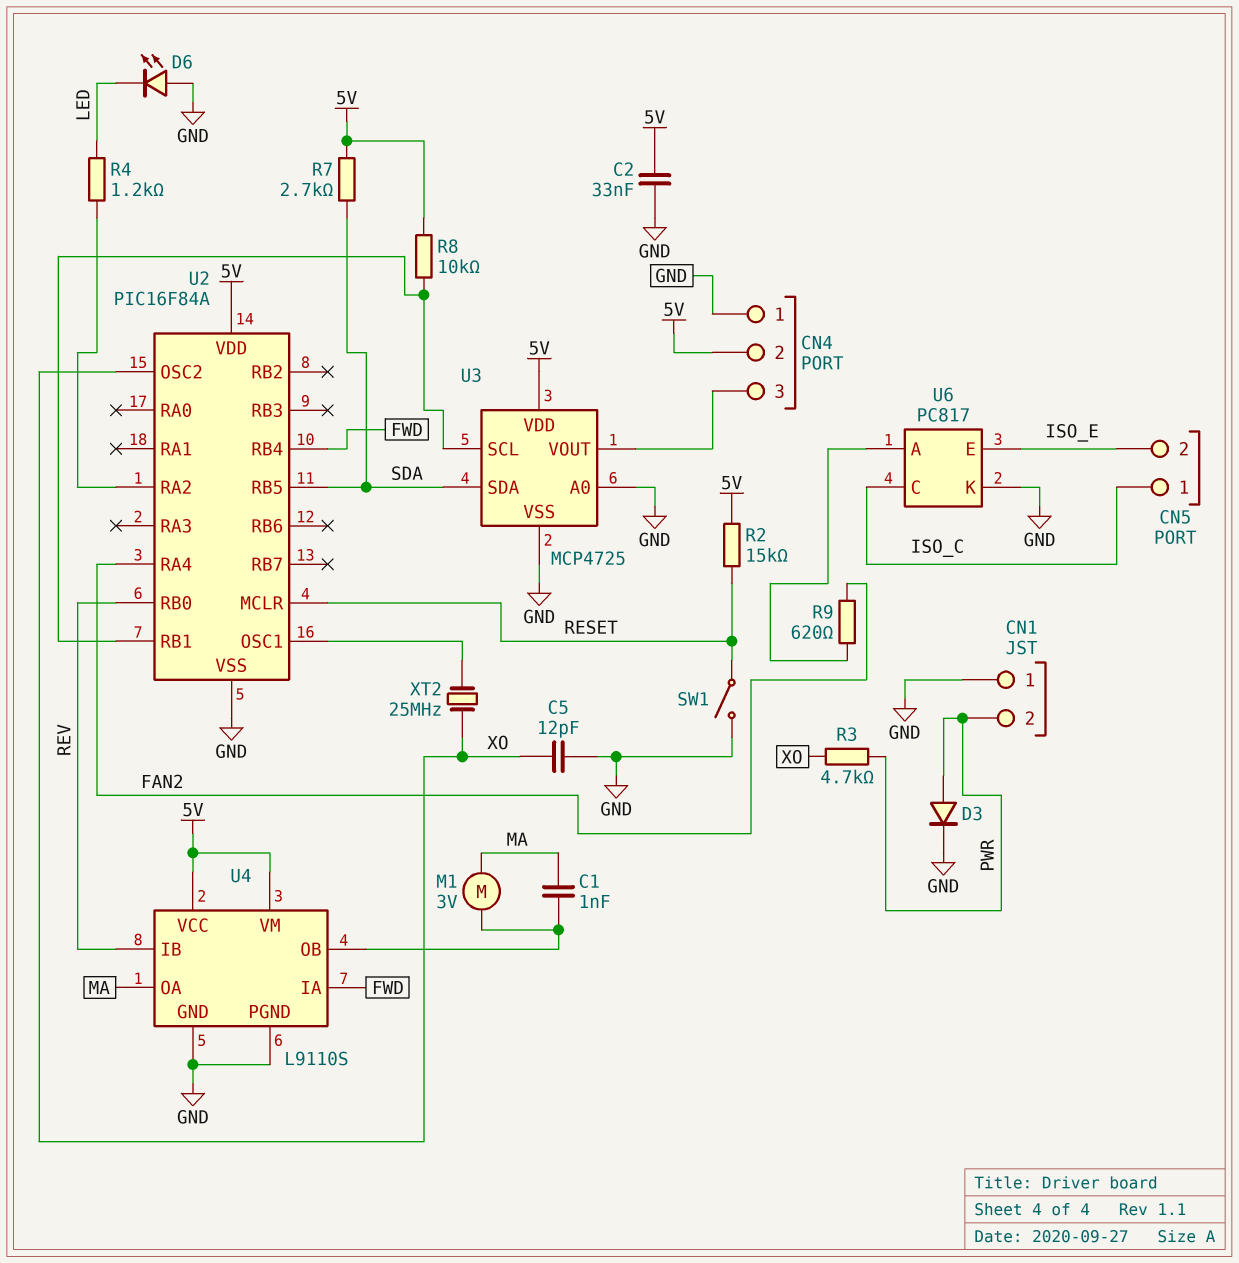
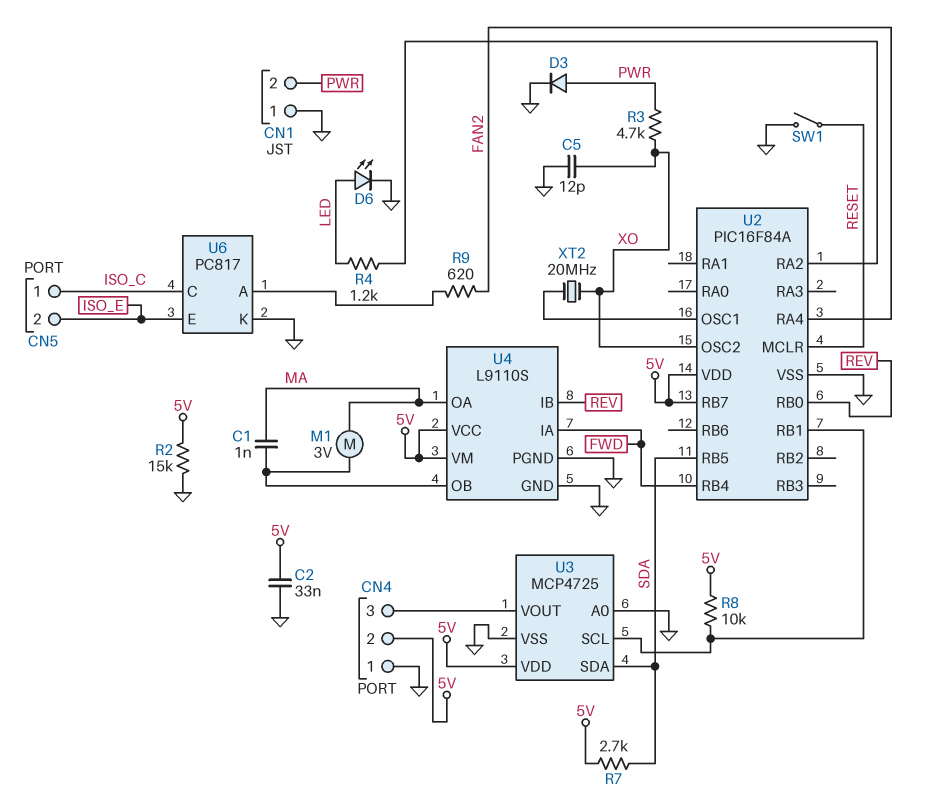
D6: LED (A GND, K LED) -> LED (A LED, K GND)
R2: 15k (5V, RESET) -> 15k (5V, GND)
U2 pin RB7: none -> 5V
XT2: 25MHz (U2/OSC1, XO) -> 20MHz (U2/OSC1, XO)

